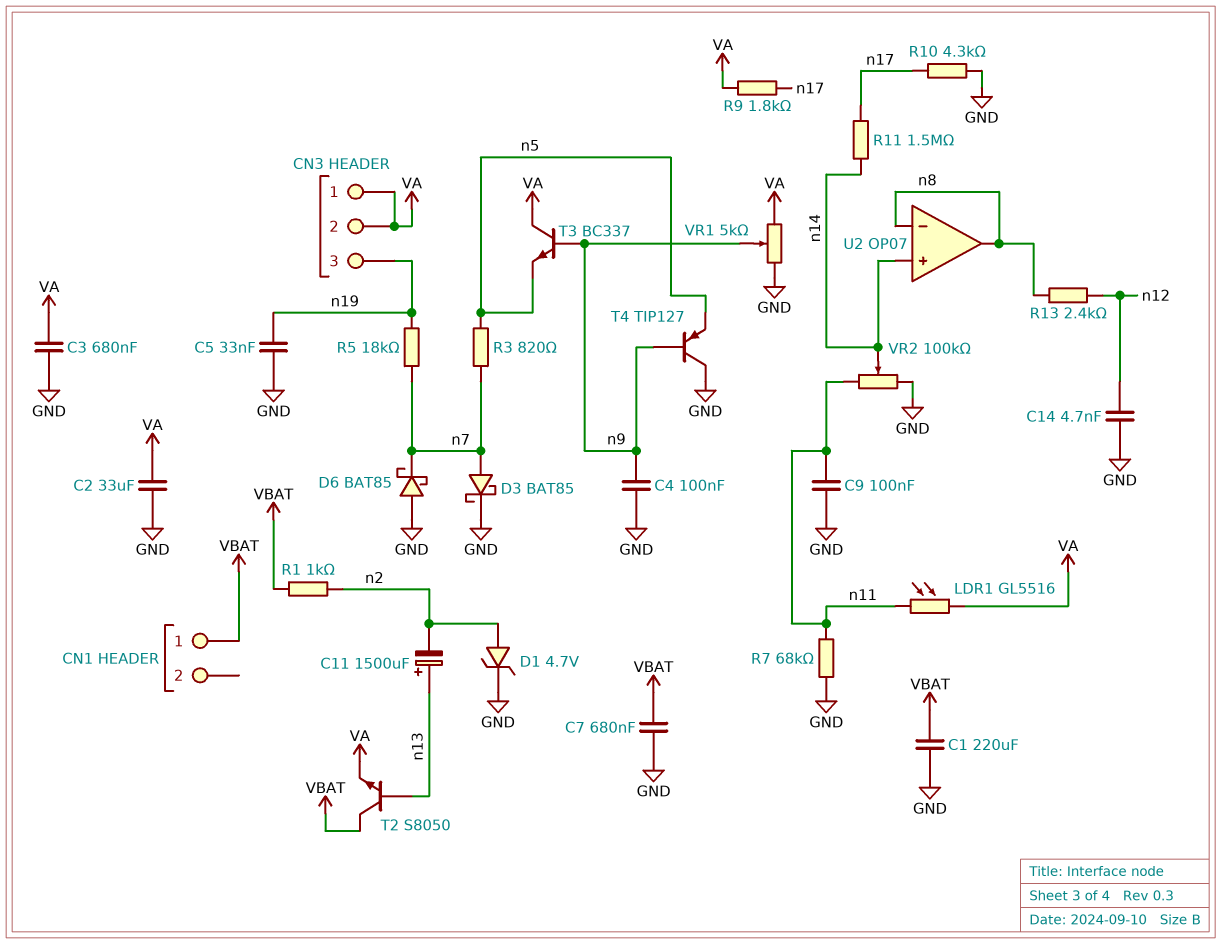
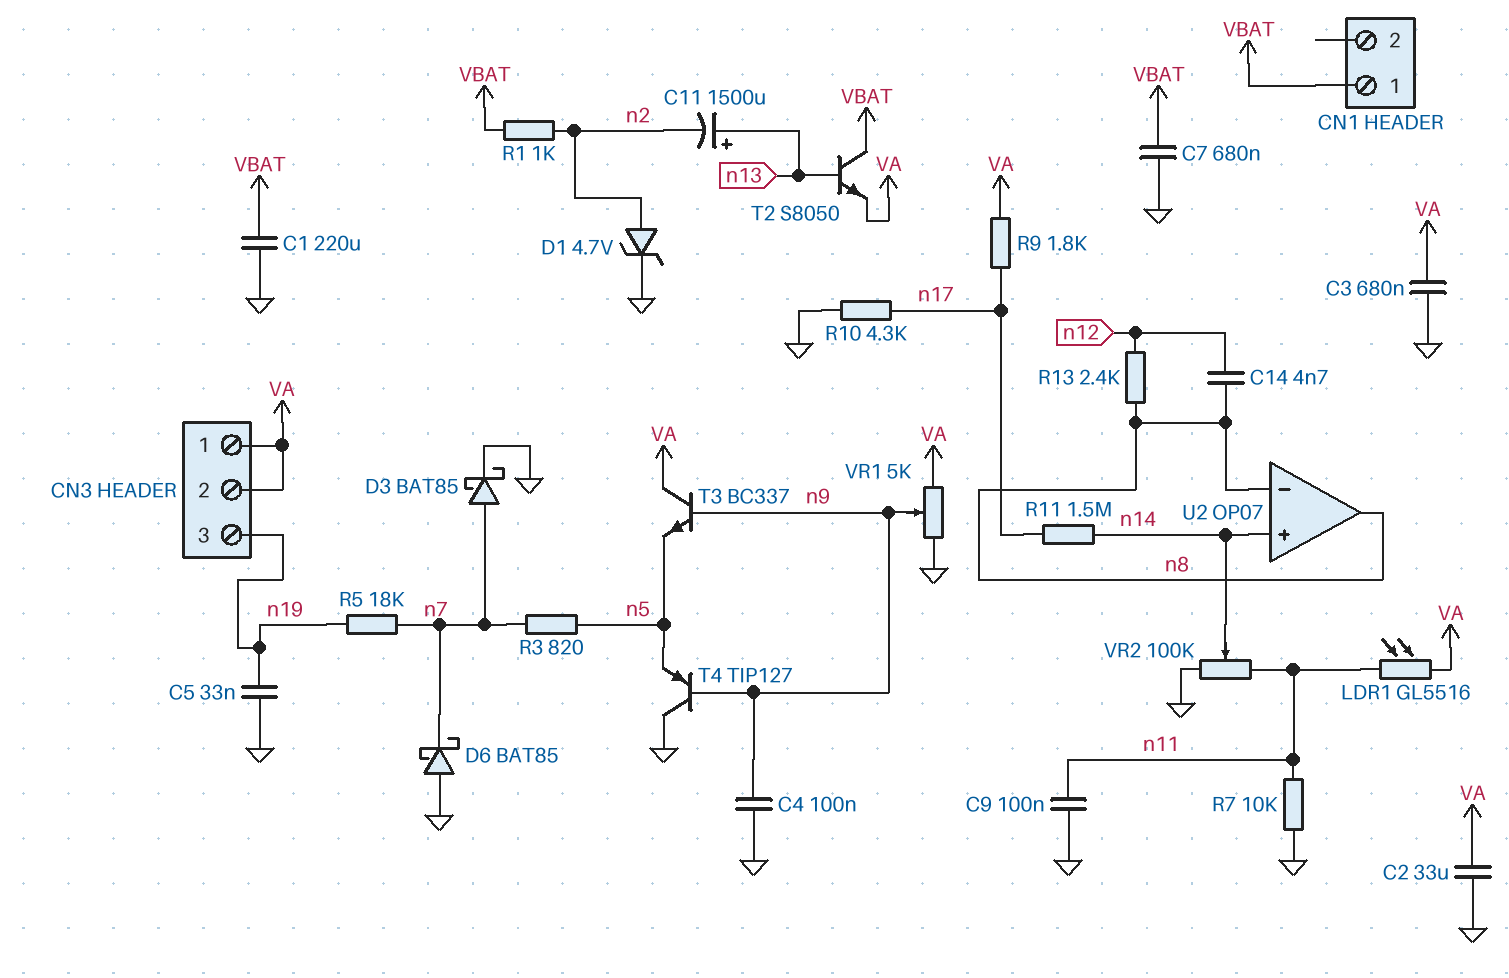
C14: 4.7nF (GND, n12) -> 4.7nF (n8, n12)
R7: 68k (GND, n11) -> 10k (GND, n11)

